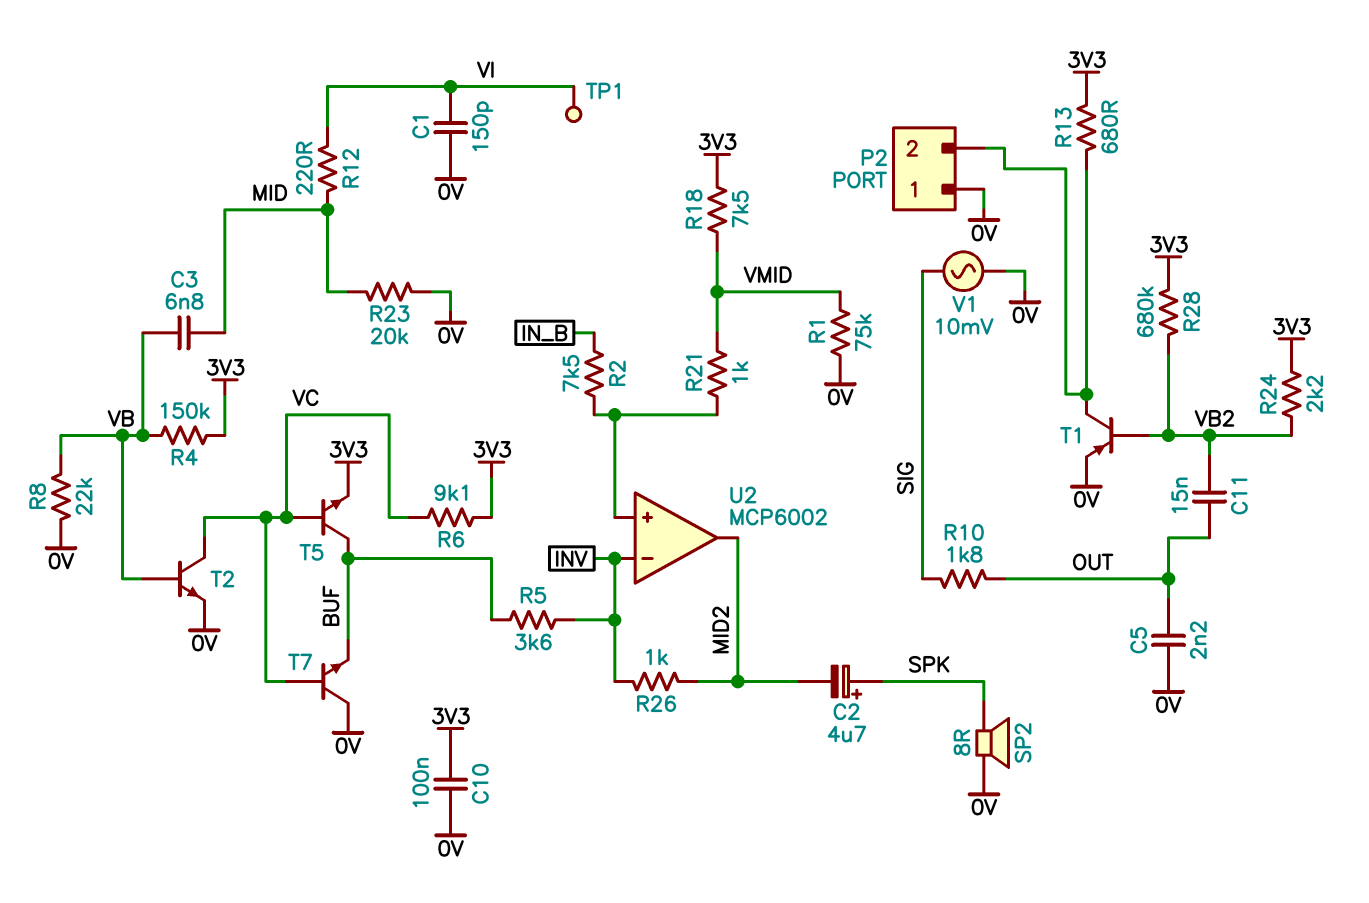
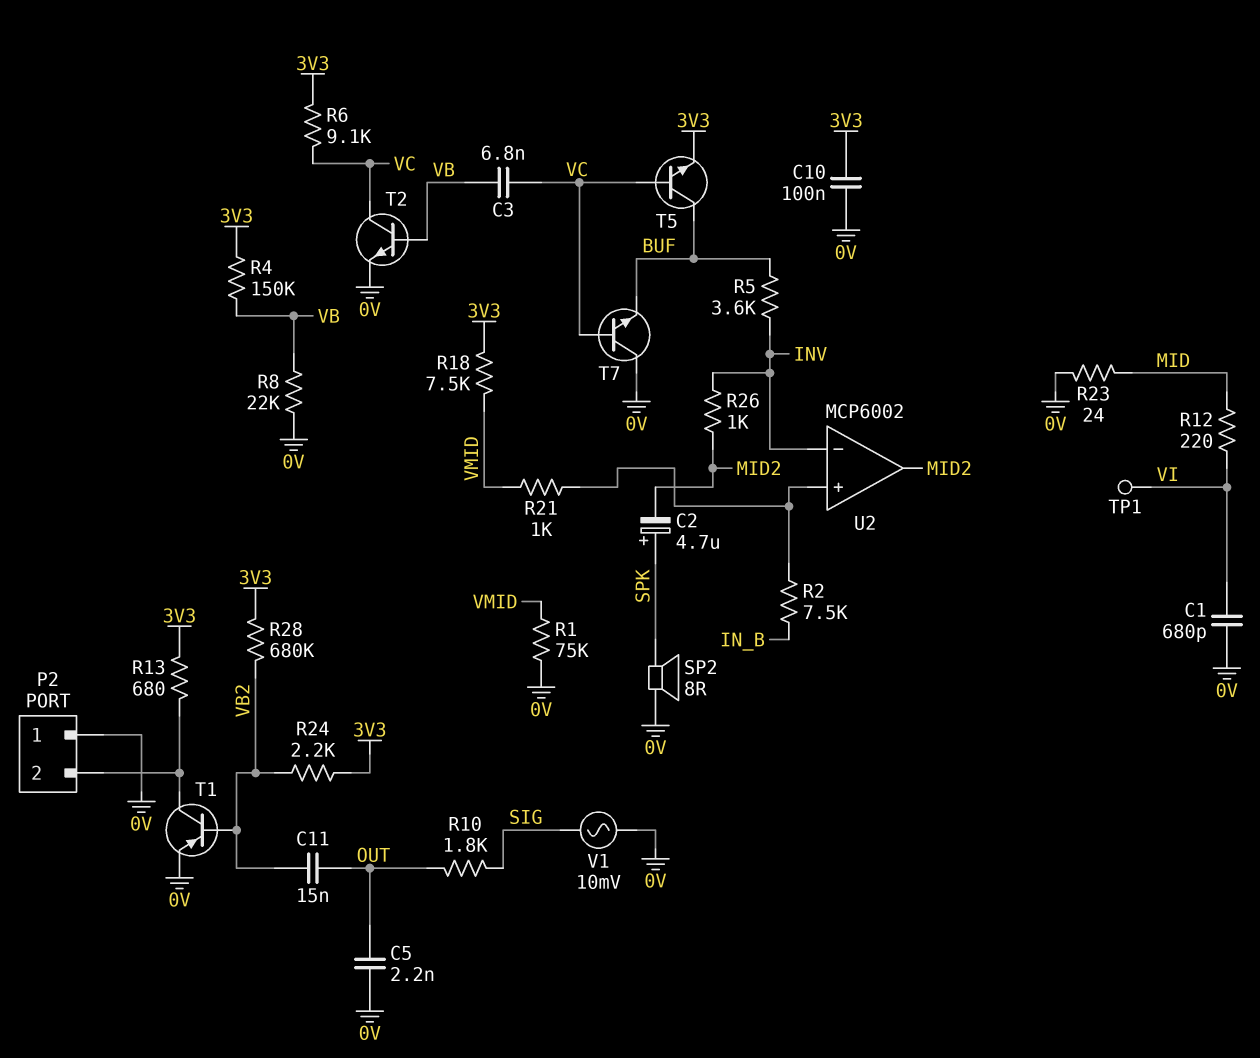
C1: 150pF (0V, VI) -> 680pF (0V, VI)
C3: 6.8nF (MID, VB) -> 6.8nF (VB, VC)
R23: 20k (0V, MID) -> 24 (0V, MID)

